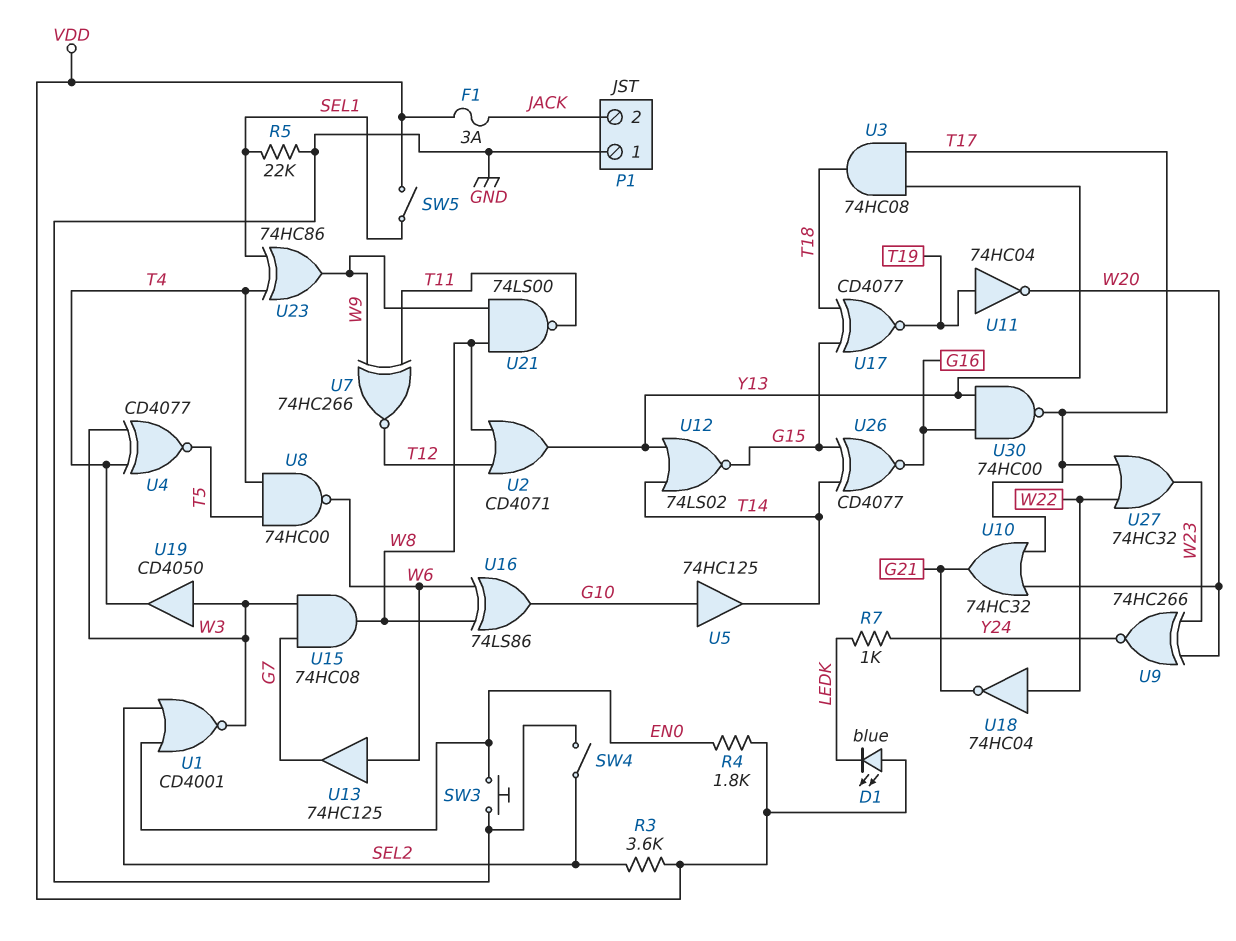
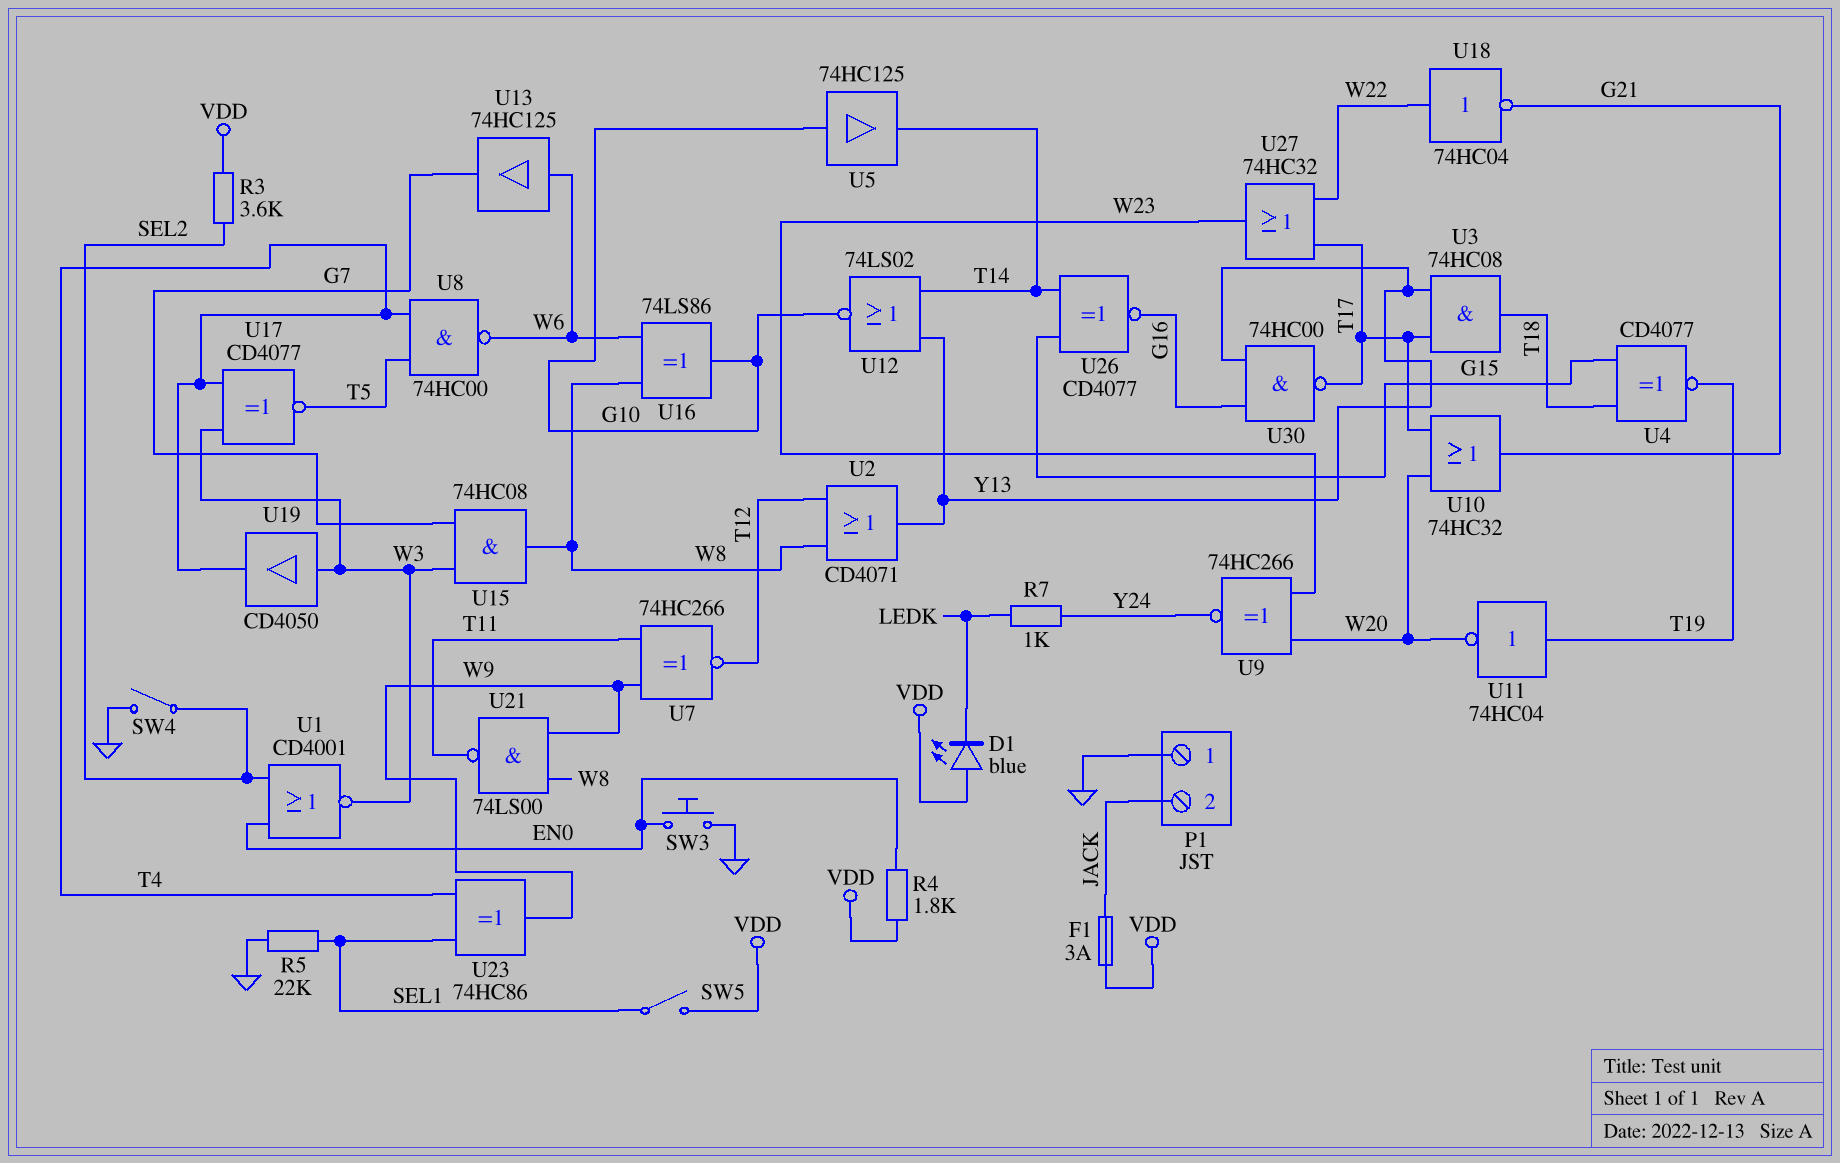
U4: XNOR CD4077 (in T4, in W3, out T5) -> XNOR CD4077 (in G15, in T18, out T19)
U12: NOR 74LS02 (in T14, in Y13, out G15) -> NOR 74LS02 (in T14, in Y13, out G10)
U17: XNOR CD4077 (in G15, in T18, out T19) -> XNOR CD4077 (in T4, in W3, out T5)

